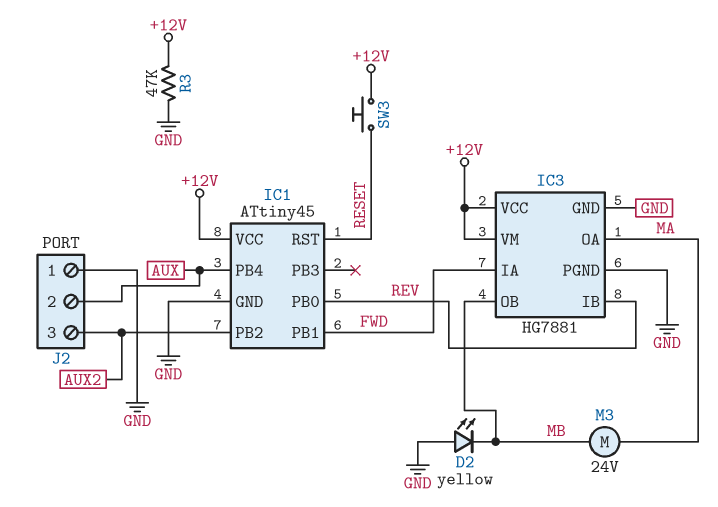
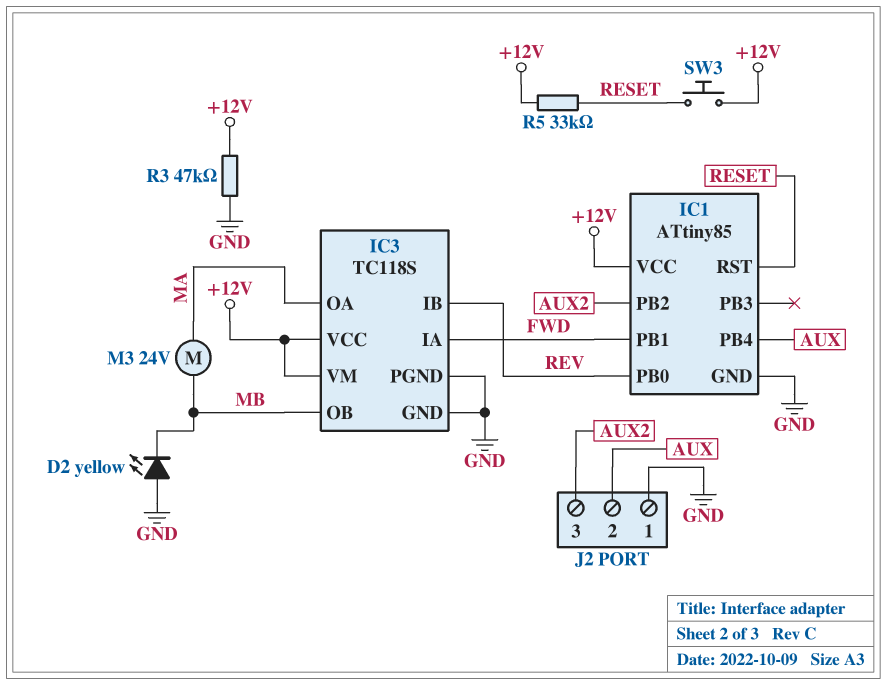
IC1: ATtiny45 -> ATtiny85
IC3: HG7881 -> TC118S
R5: none -> 33k (+12V, RESET)

